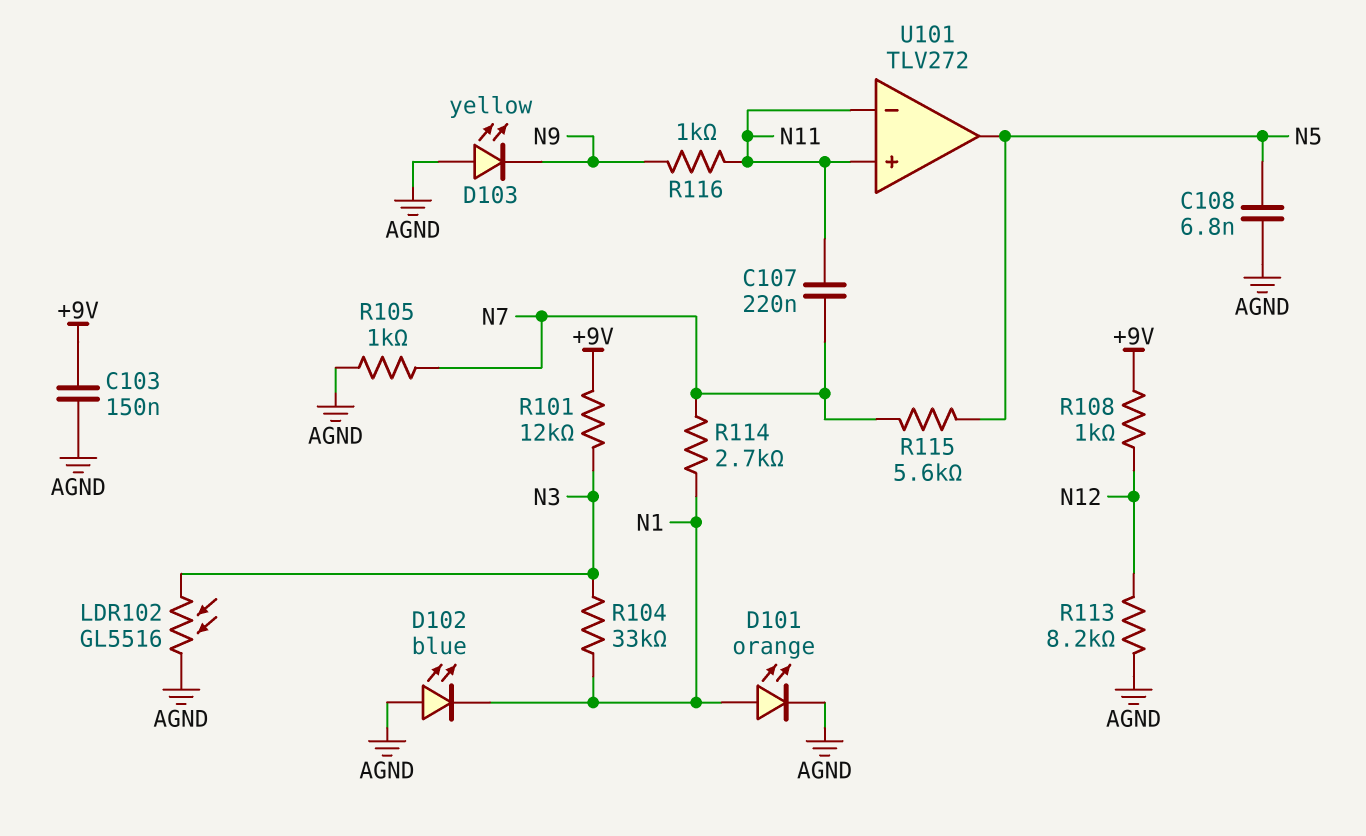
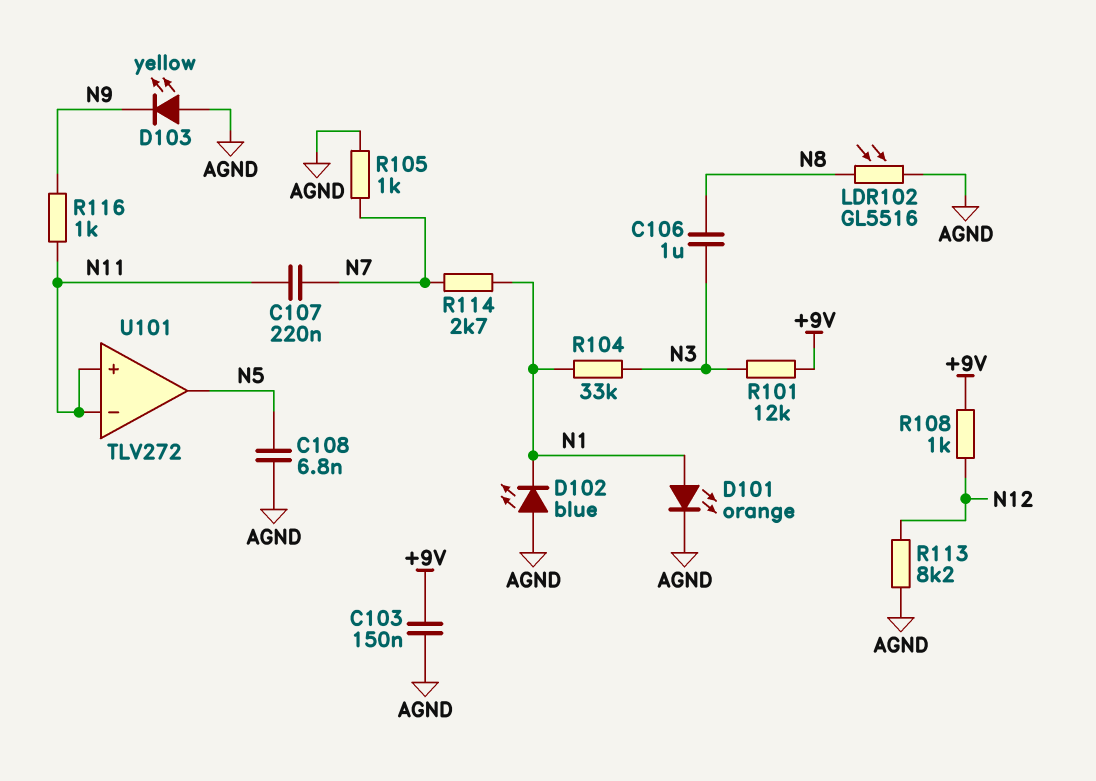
C106: none -> 1uF (N3, N8)
LDR102: GL5516 (AGND, N3) -> GL5516 (AGND, N8)
R115: 5.6k (N5, N7) -> none

